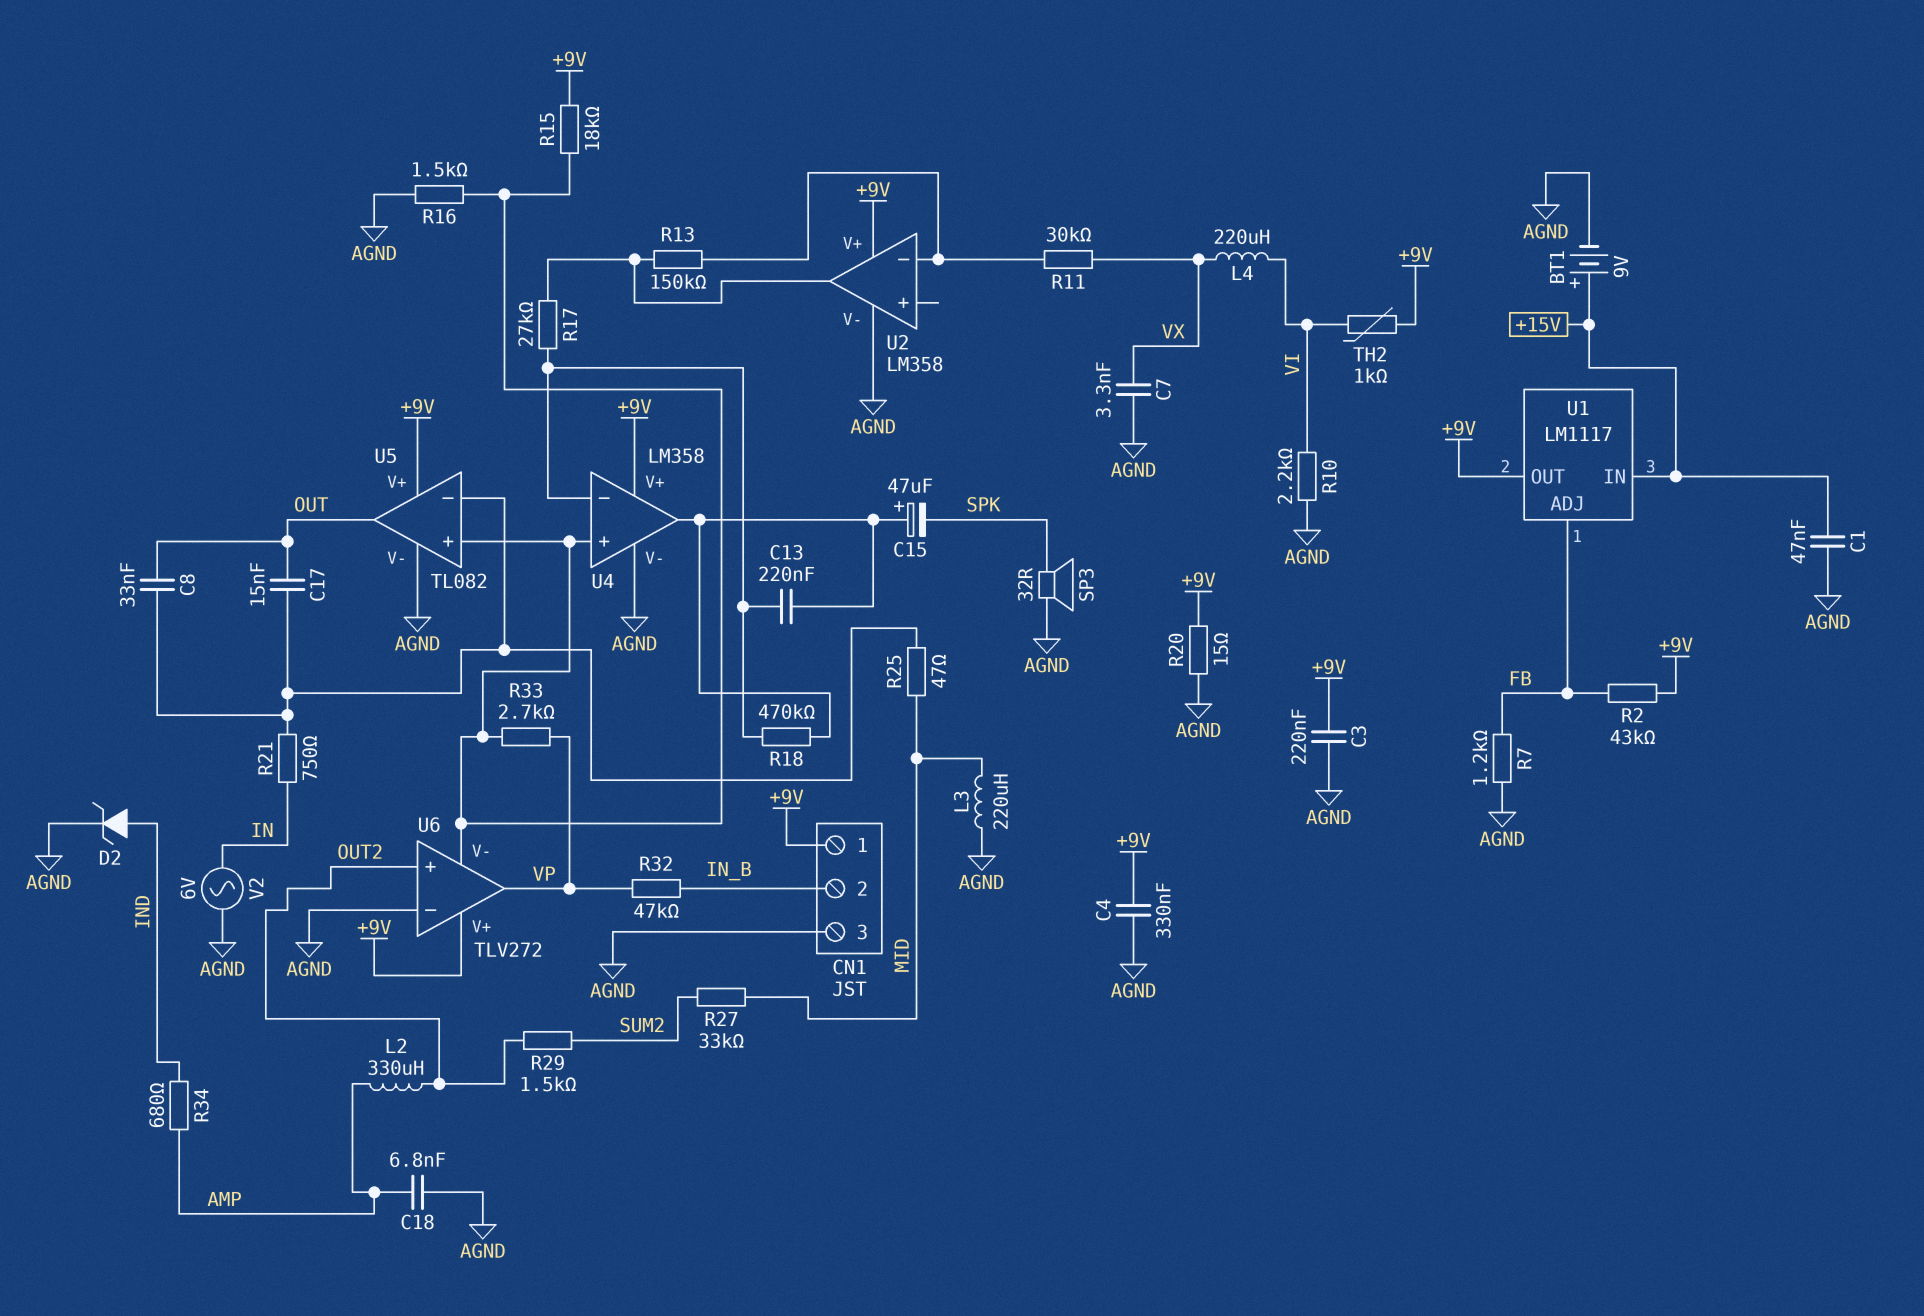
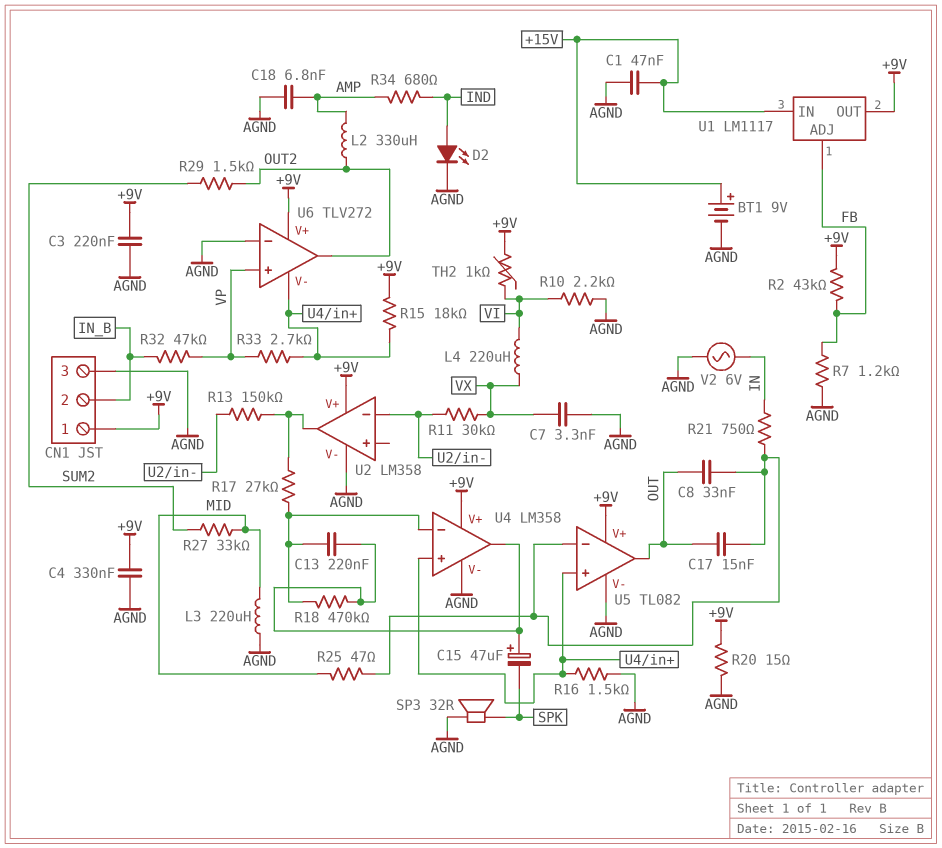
D2: zener (A IND, K AGND) -> LED (A IND, K AGND)
U6 pin in+: OUT2 -> VP
U6 pin out: VP -> OUT2

